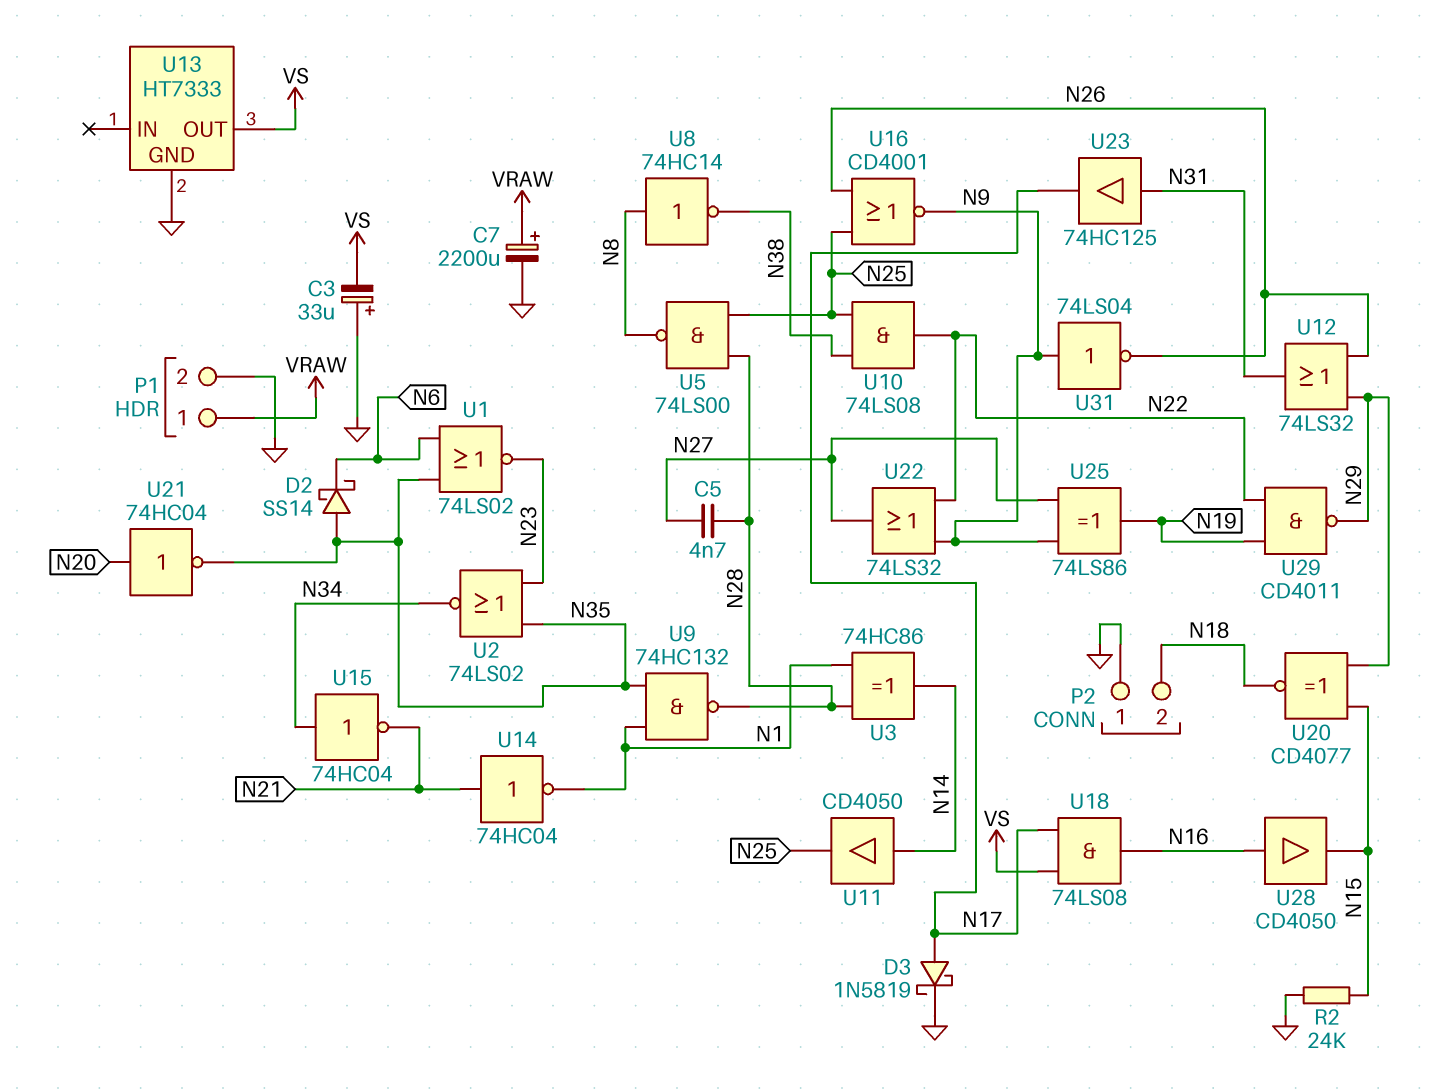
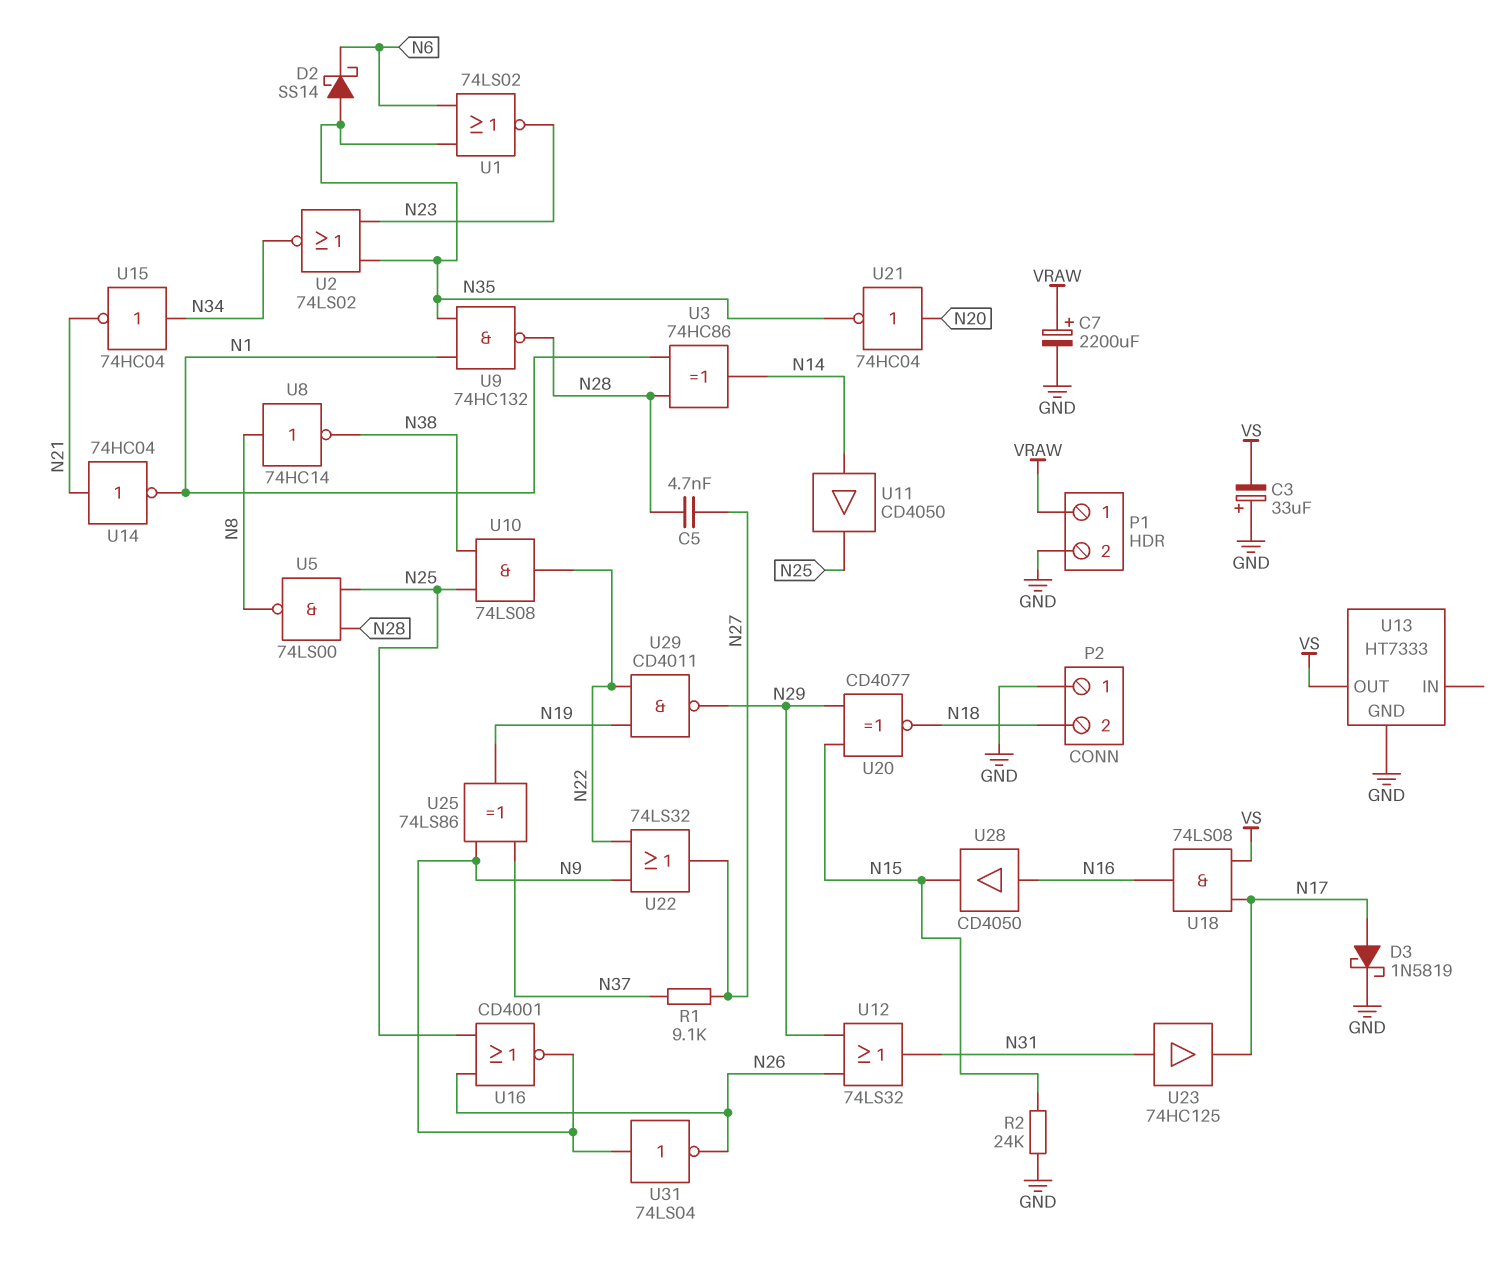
R1: none -> 9.1k (N27, N37)
U25: XOR 74LS86 (in N9, in N27, out N19) -> XOR 74LS86 (in N9, in N37, out N19)

